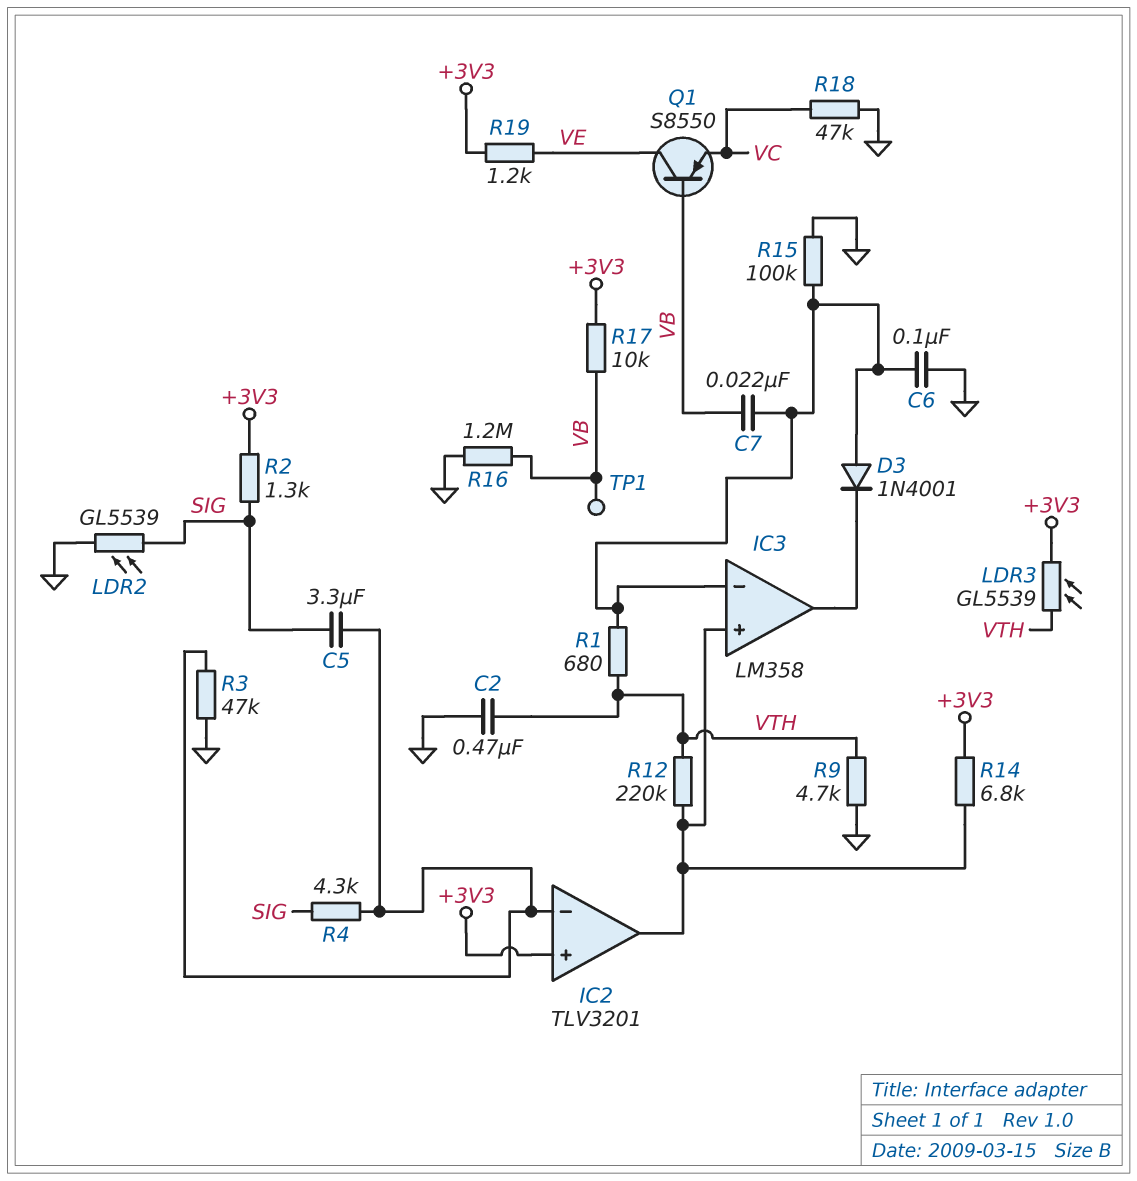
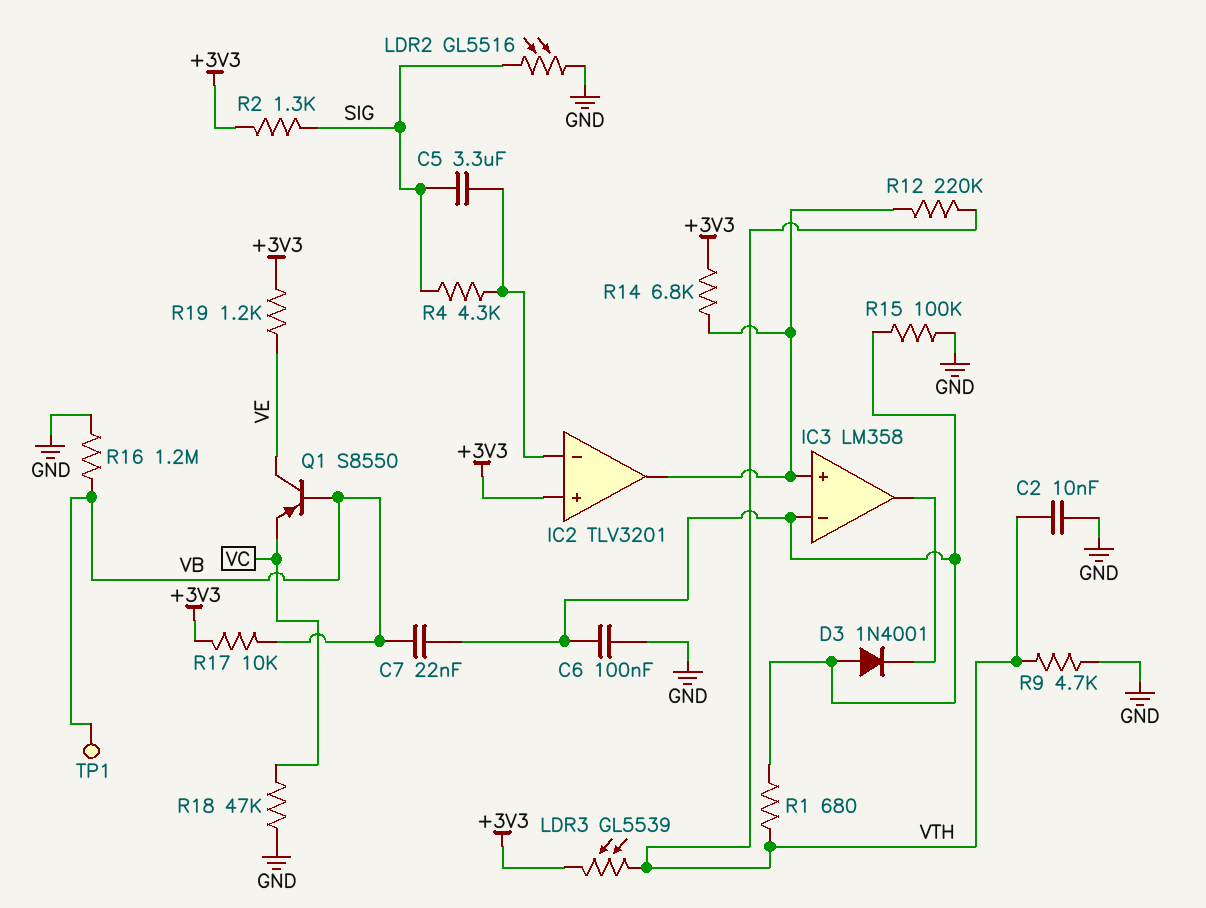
C2: 470nF (GND, VTH) -> 10nF (GND, VTH)
LDR2: GL5539 (GND, SIG) -> GL5516 (GND, SIG)
R3: 47k (GND, IC2/in-) -> none

